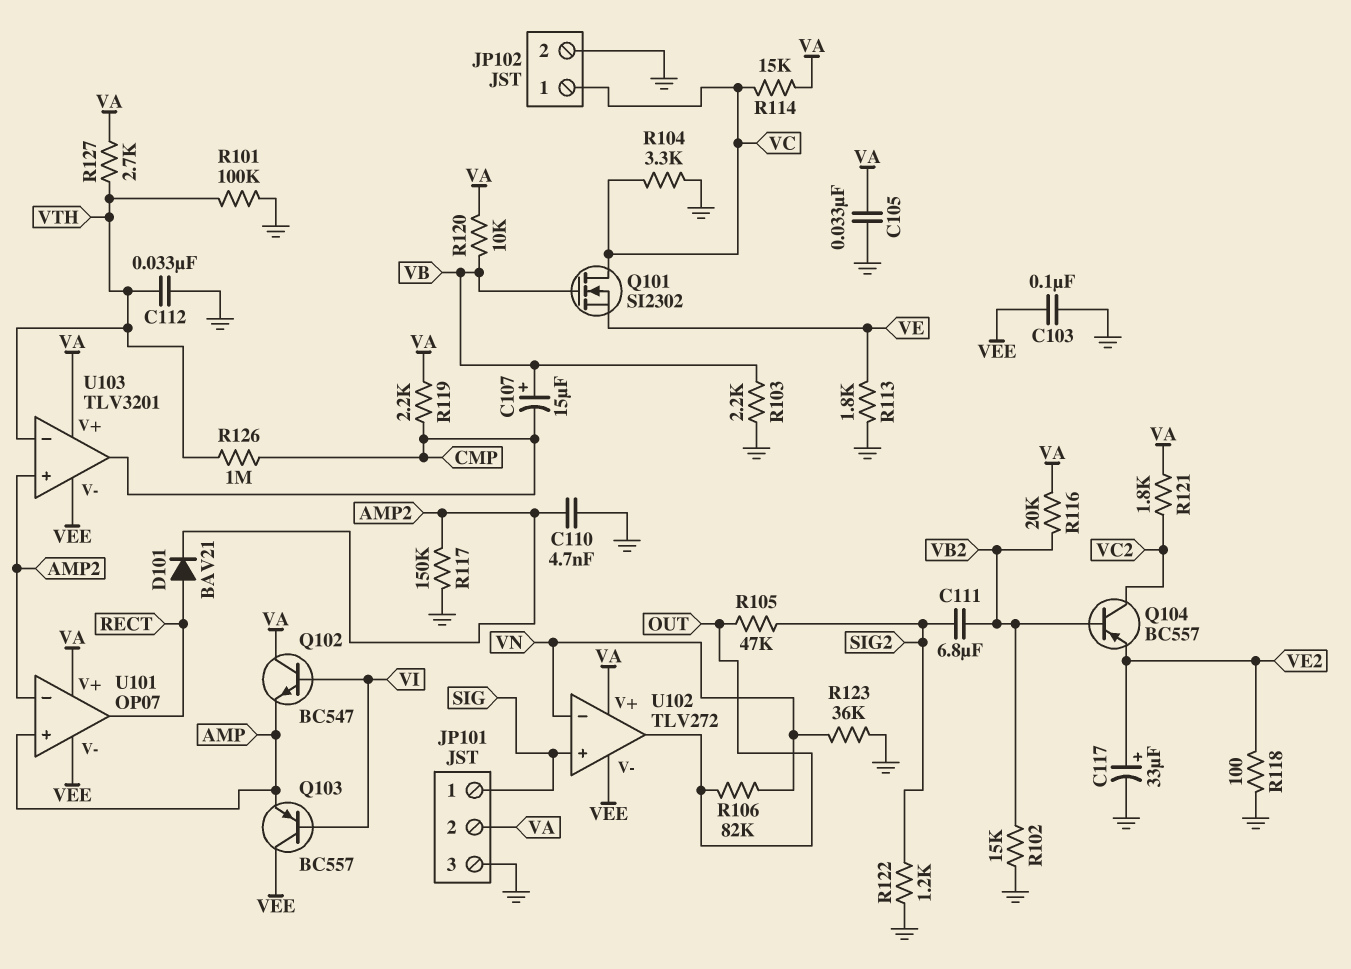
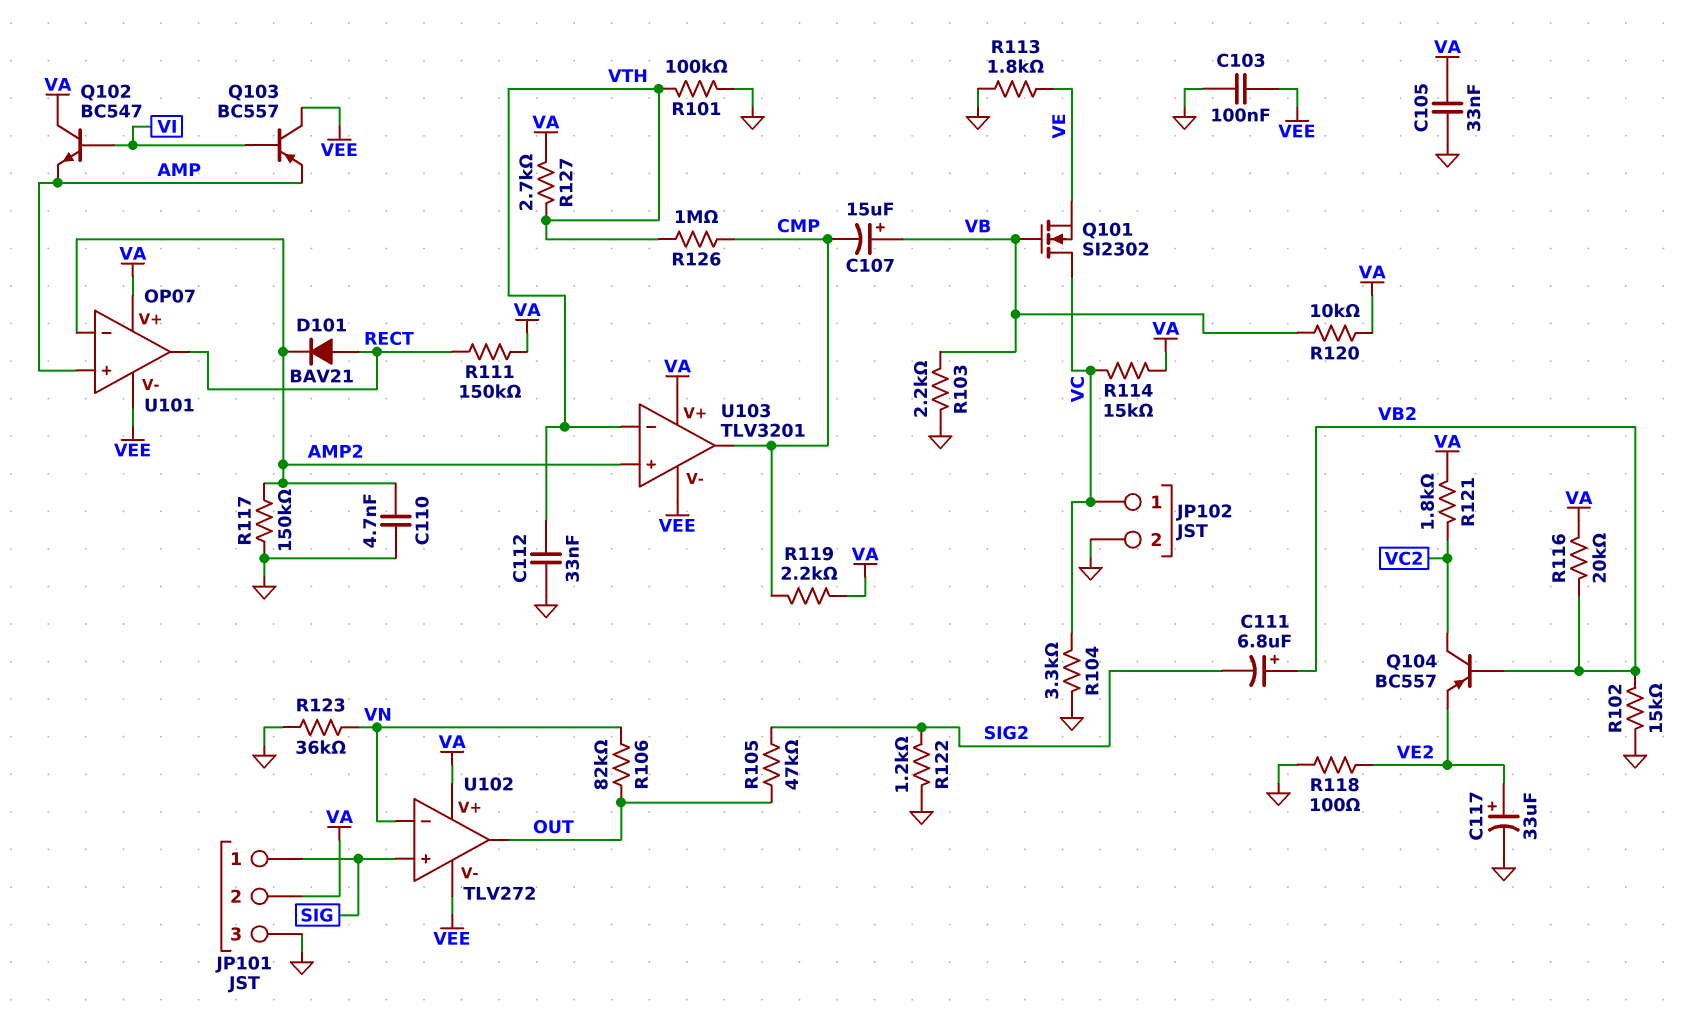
C111: 6.8uF (SIG2, VB2) -> 6.8uF (plus VB2, minus SIG2)
R111: none -> 150k (RECT, VA)

